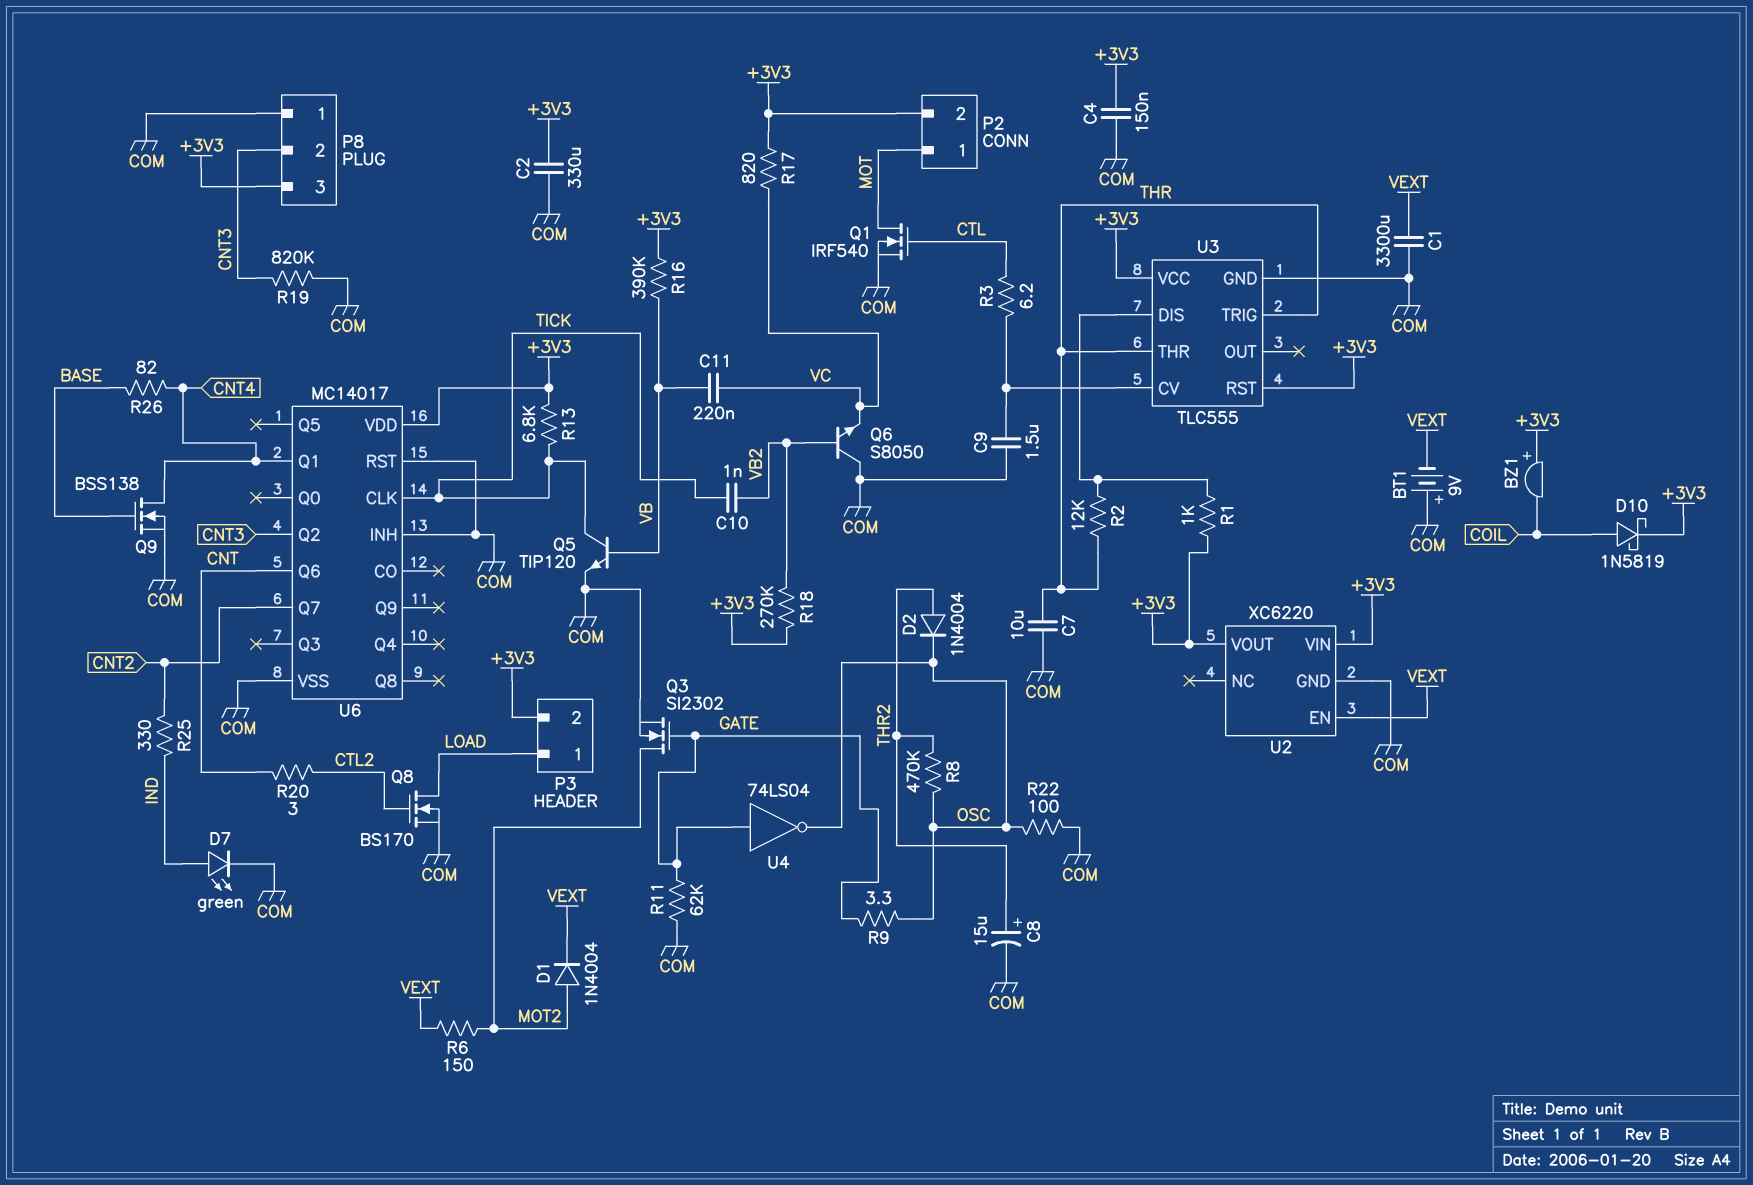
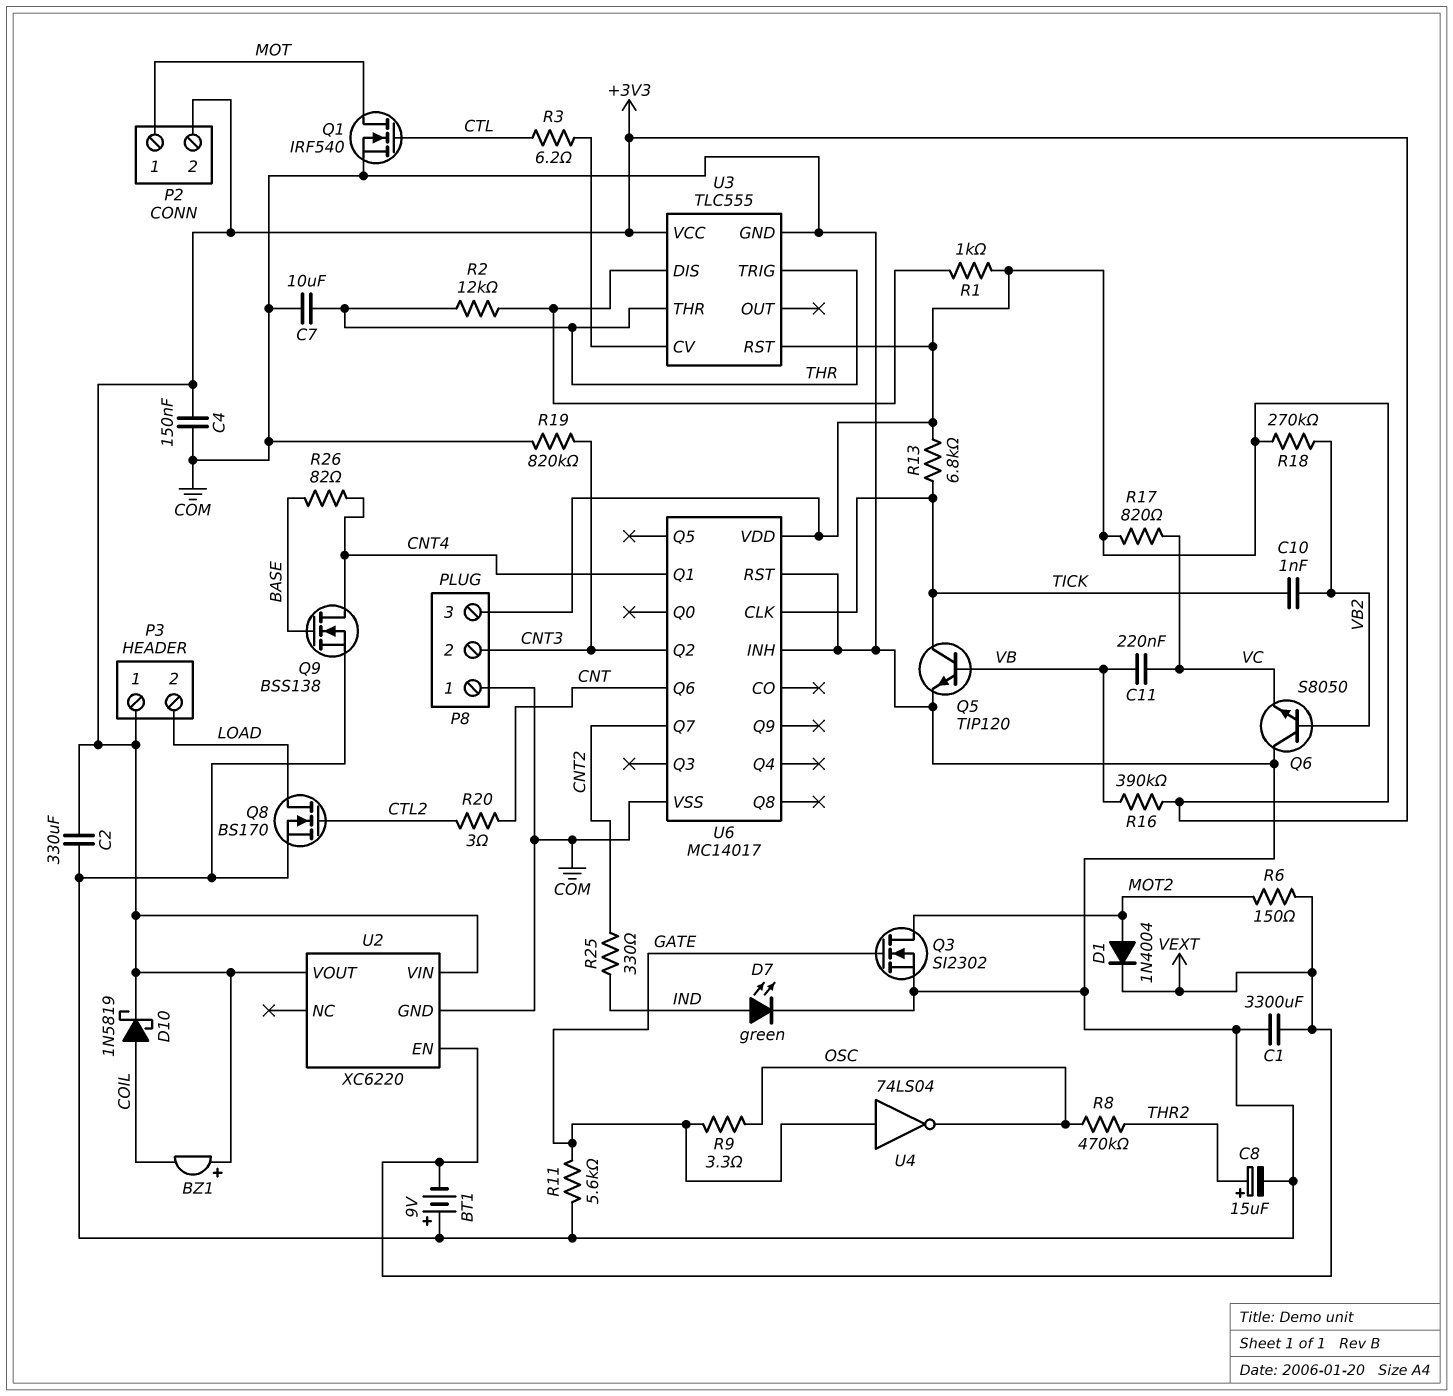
C9: 1.5uF (COM, U3/CV) -> none
D2: diode 1N4004 (A THR2, K OSC) -> none
P3 pin 1: LOAD -> +3V3
P3 pin 2: +3V3 -> LOAD
R11: 62k (COM, GATE) -> 5.6k (COM, GATE)
R22: 100 (COM, OSC) -> none

